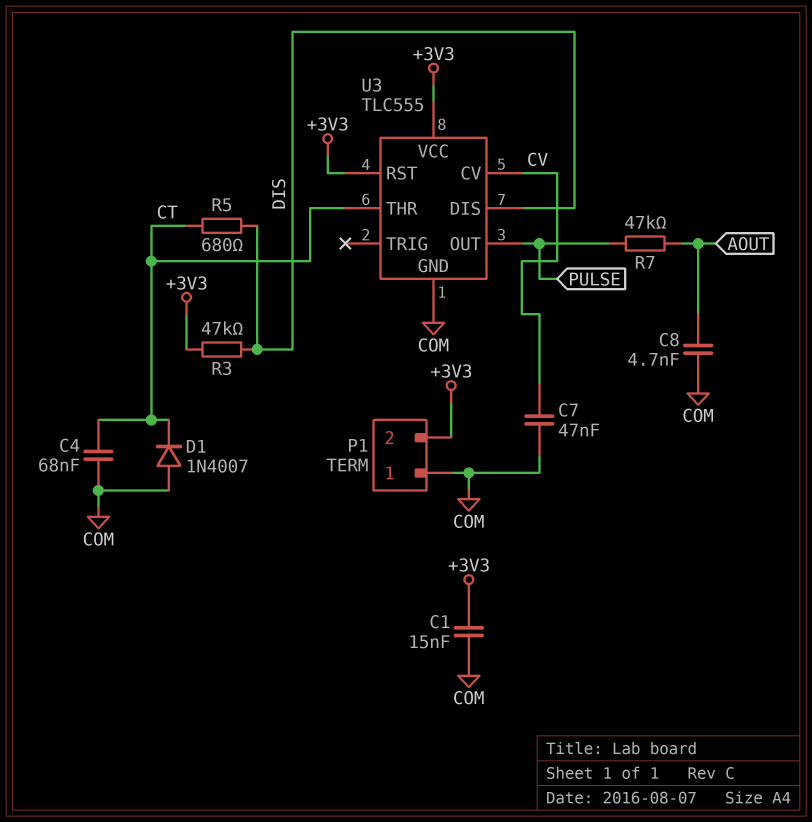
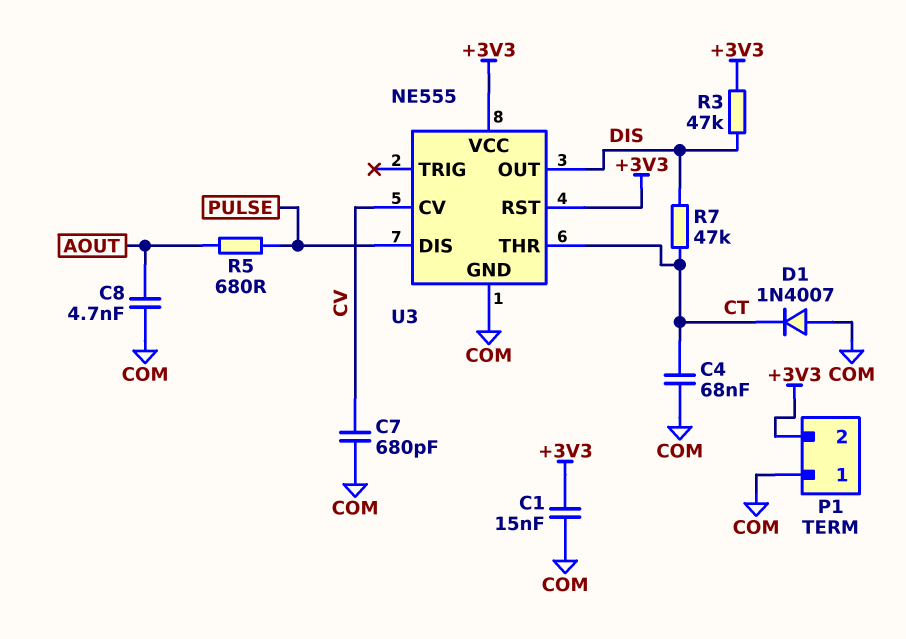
C7: 47nF (COM, CV) -> 680pF (COM, CV)
R5: 680 (CT, DIS) -> 680 (AOUT, PULSE)
R7: 47k (AOUT, PULSE) -> 47k (CT, DIS)
U3: TLC555 -> NE555
U3 pin DIS: DIS -> PULSE
U3 pin OUT: PULSE -> DIS

